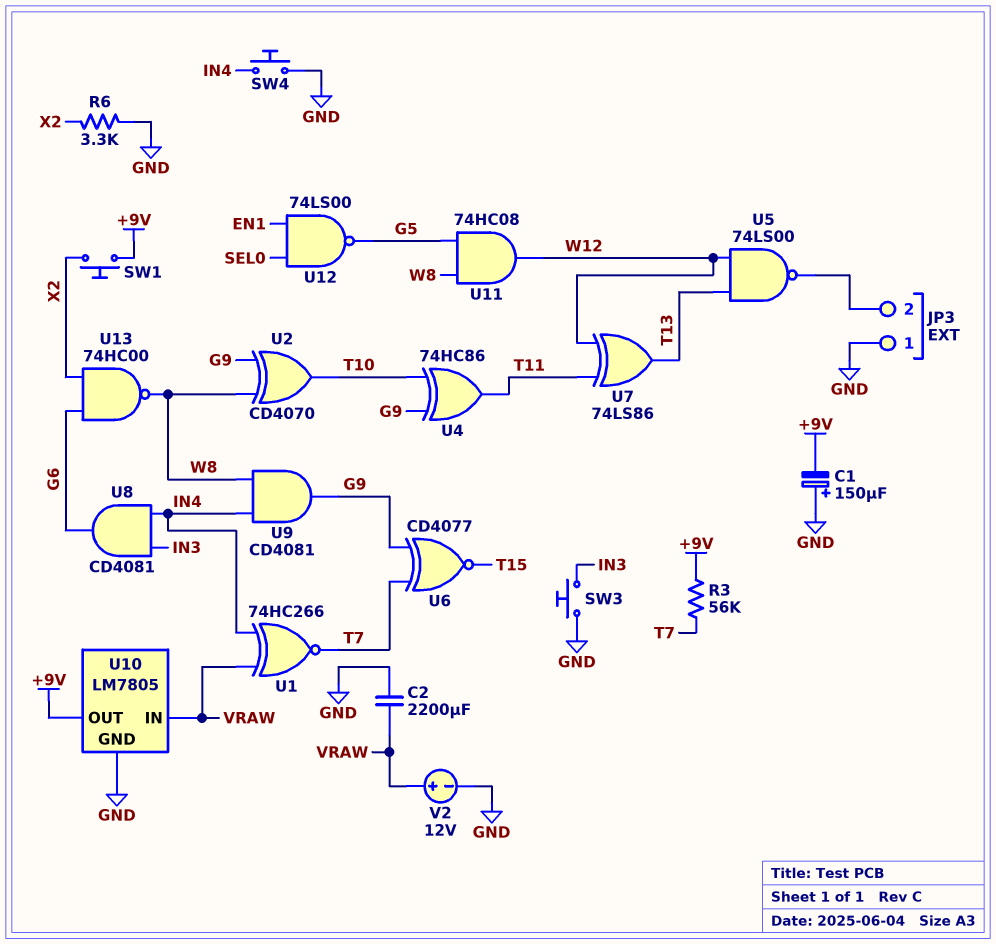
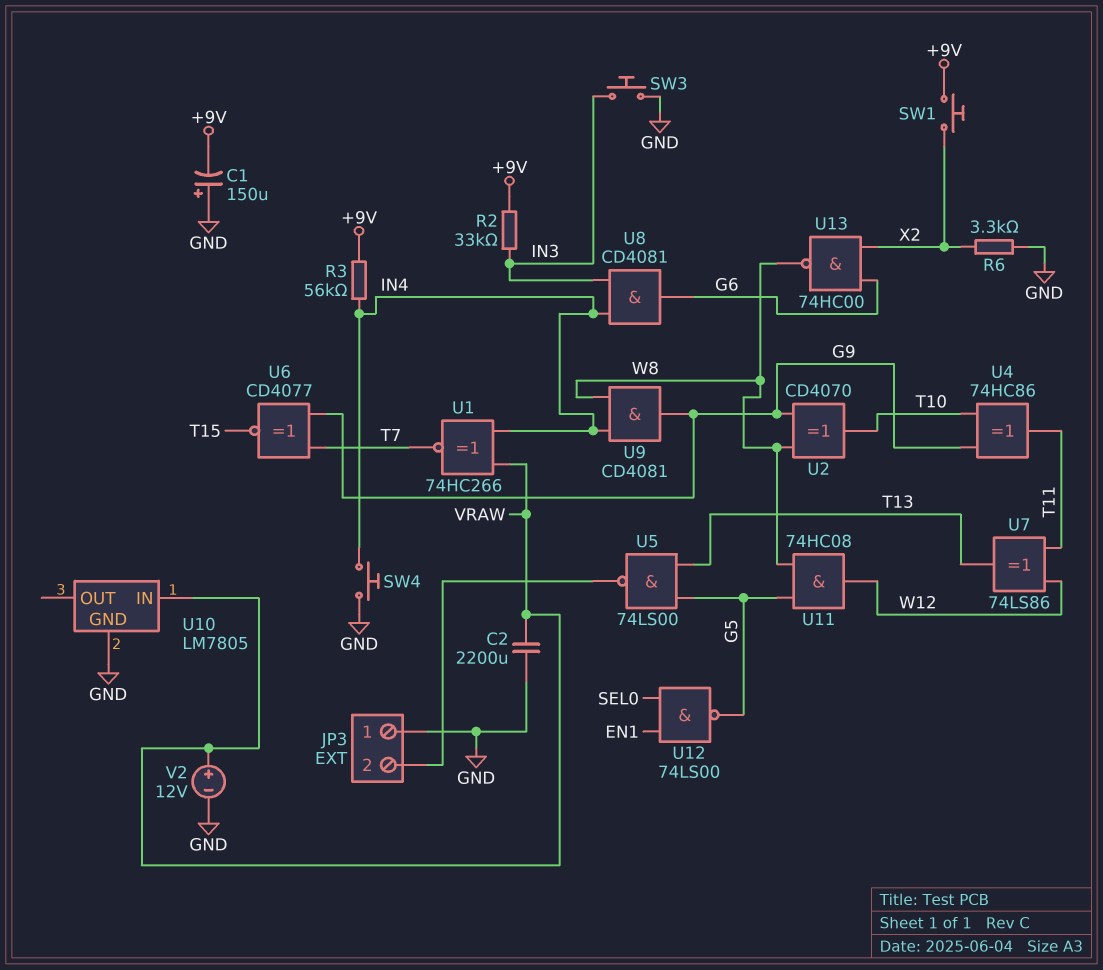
R2: none -> 33k (+9V, IN3)
R3: 56k (+9V, T7) -> 56k (+9V, IN4)
U5: NAND 74LS00 (in T13, in W12, out JP3/2) -> NAND 74LS00 (in G5, in T13, out JP3/2)
U10 pin OUT: +9V -> none

